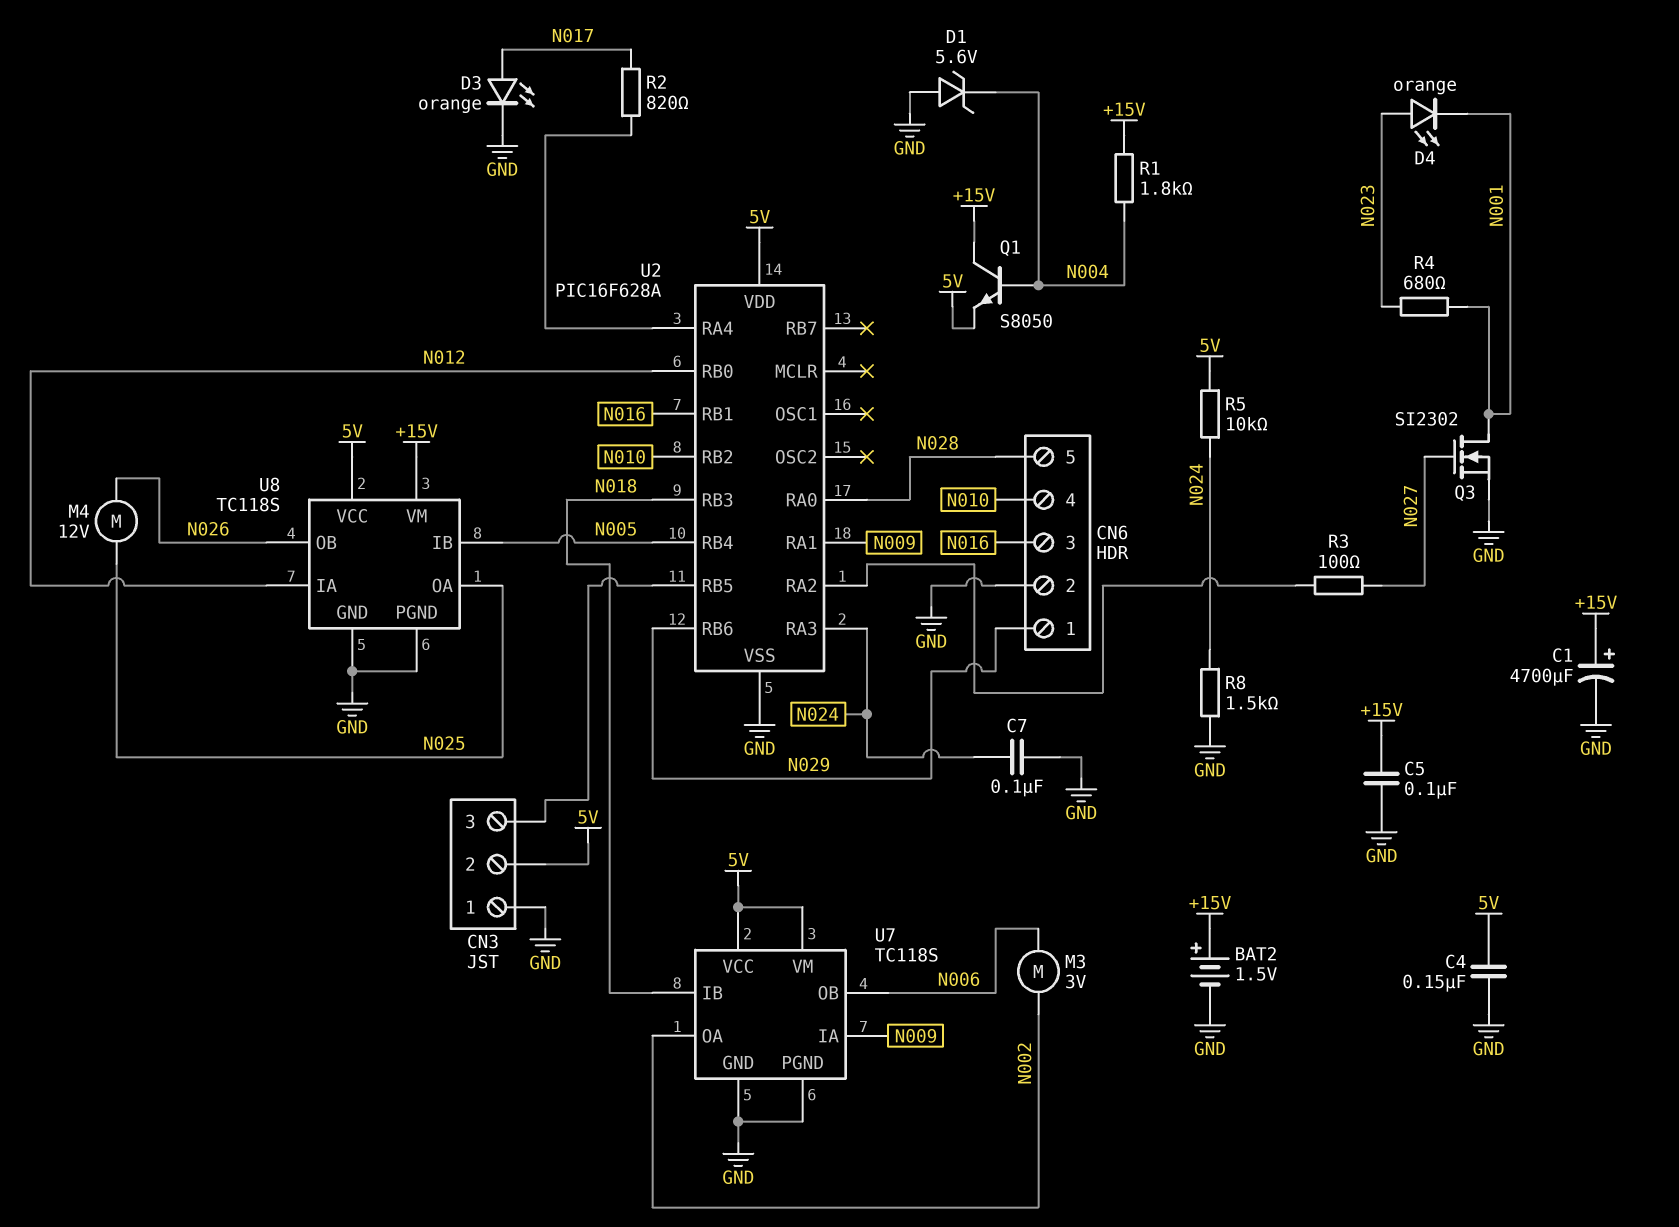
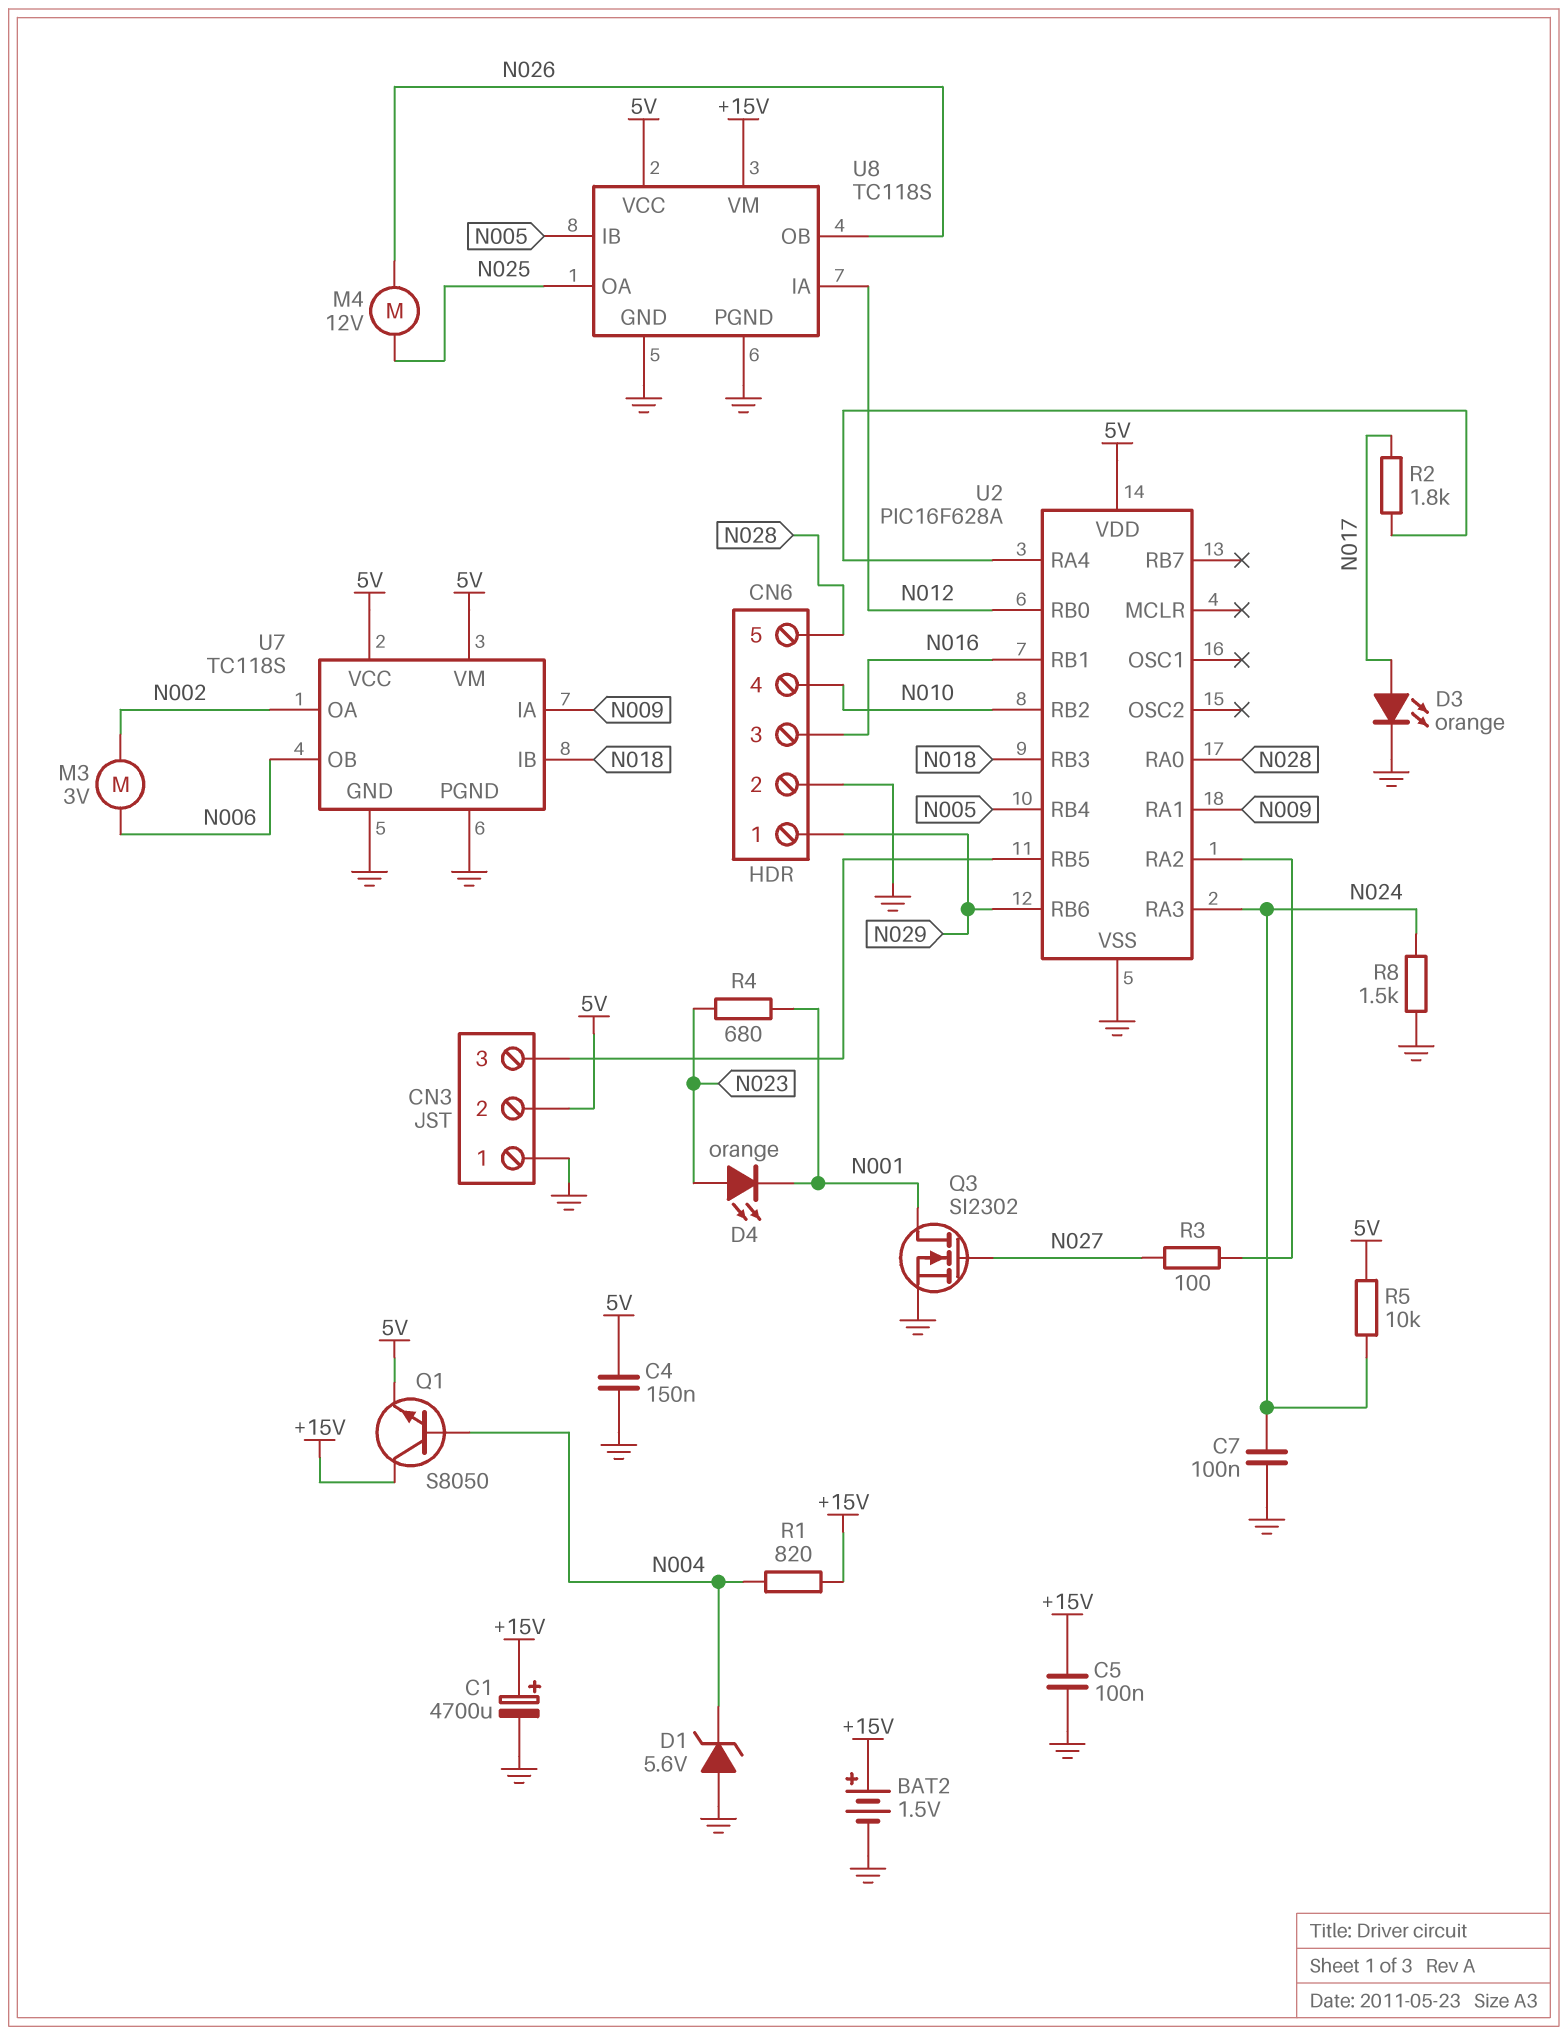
R1: 1.8k (+15V, N004) -> 820 (+15V, N004)
R2: 820 (N017, U2/RA4) -> 1.8k (N017, U2/RA4)

